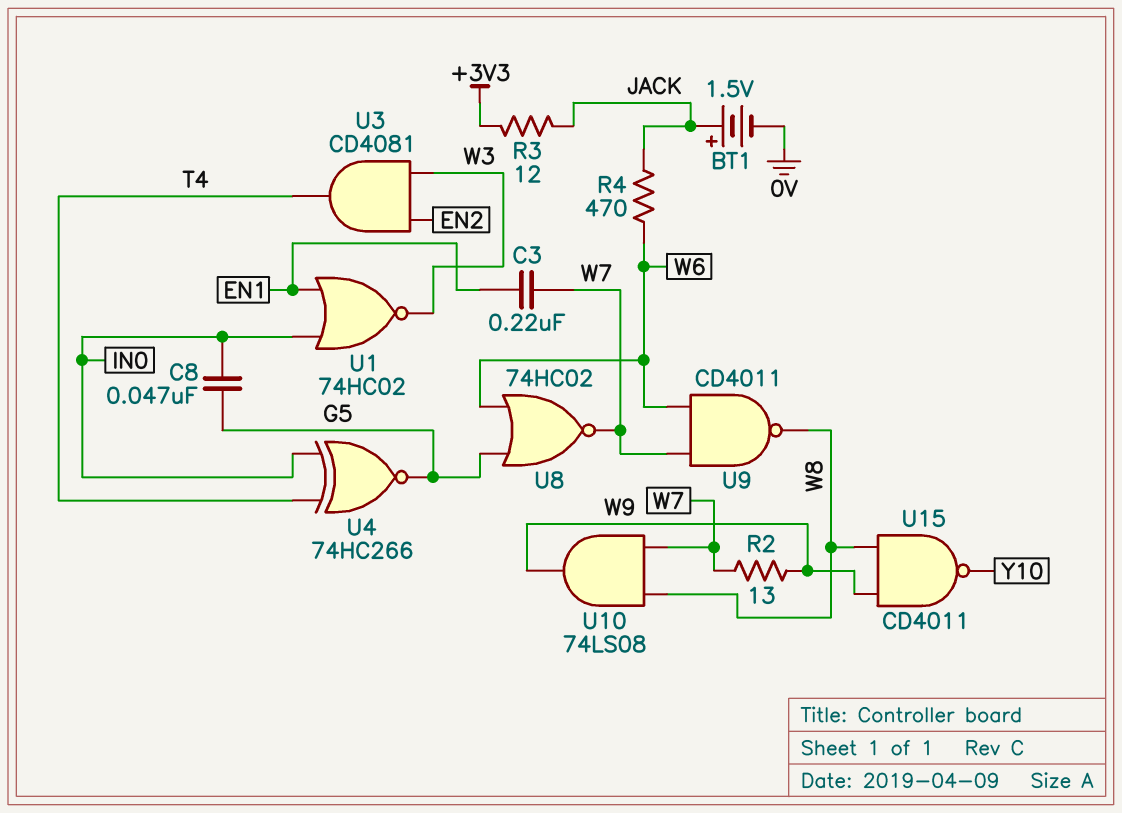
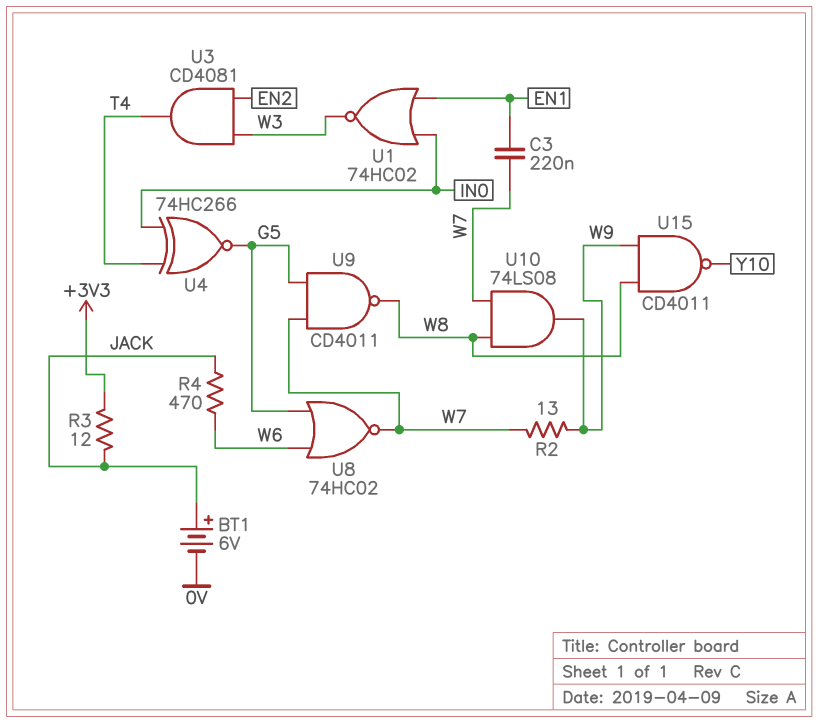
BT1: 1.5V (plus JACK, minus 0V) -> 6V (plus JACK, minus 0V)
C8: 47nF (G5, IN0) -> none
U9: NAND CD4011 (in W6, in W7, out W8) -> NAND CD4011 (in G5, in W7, out W8)

